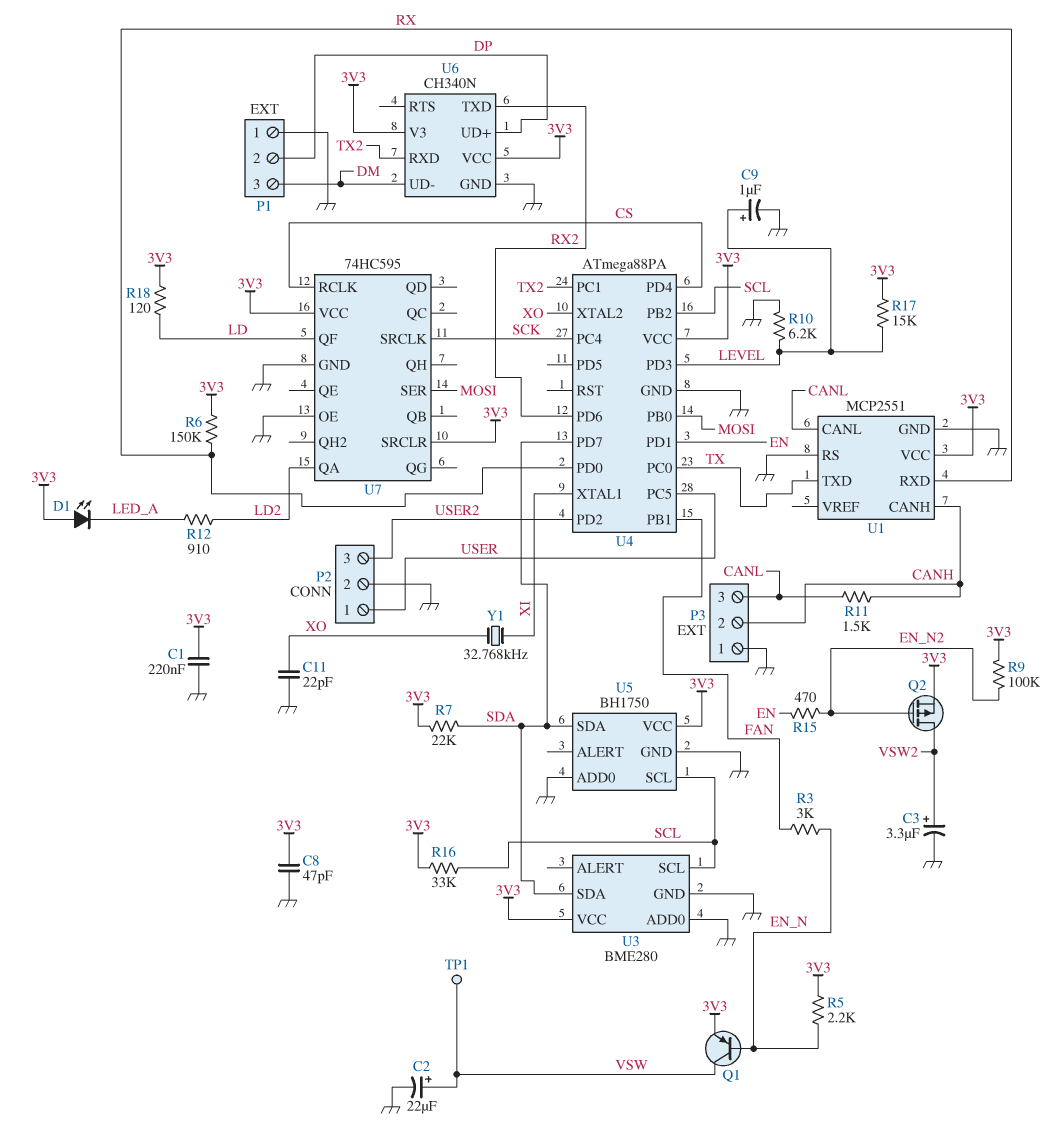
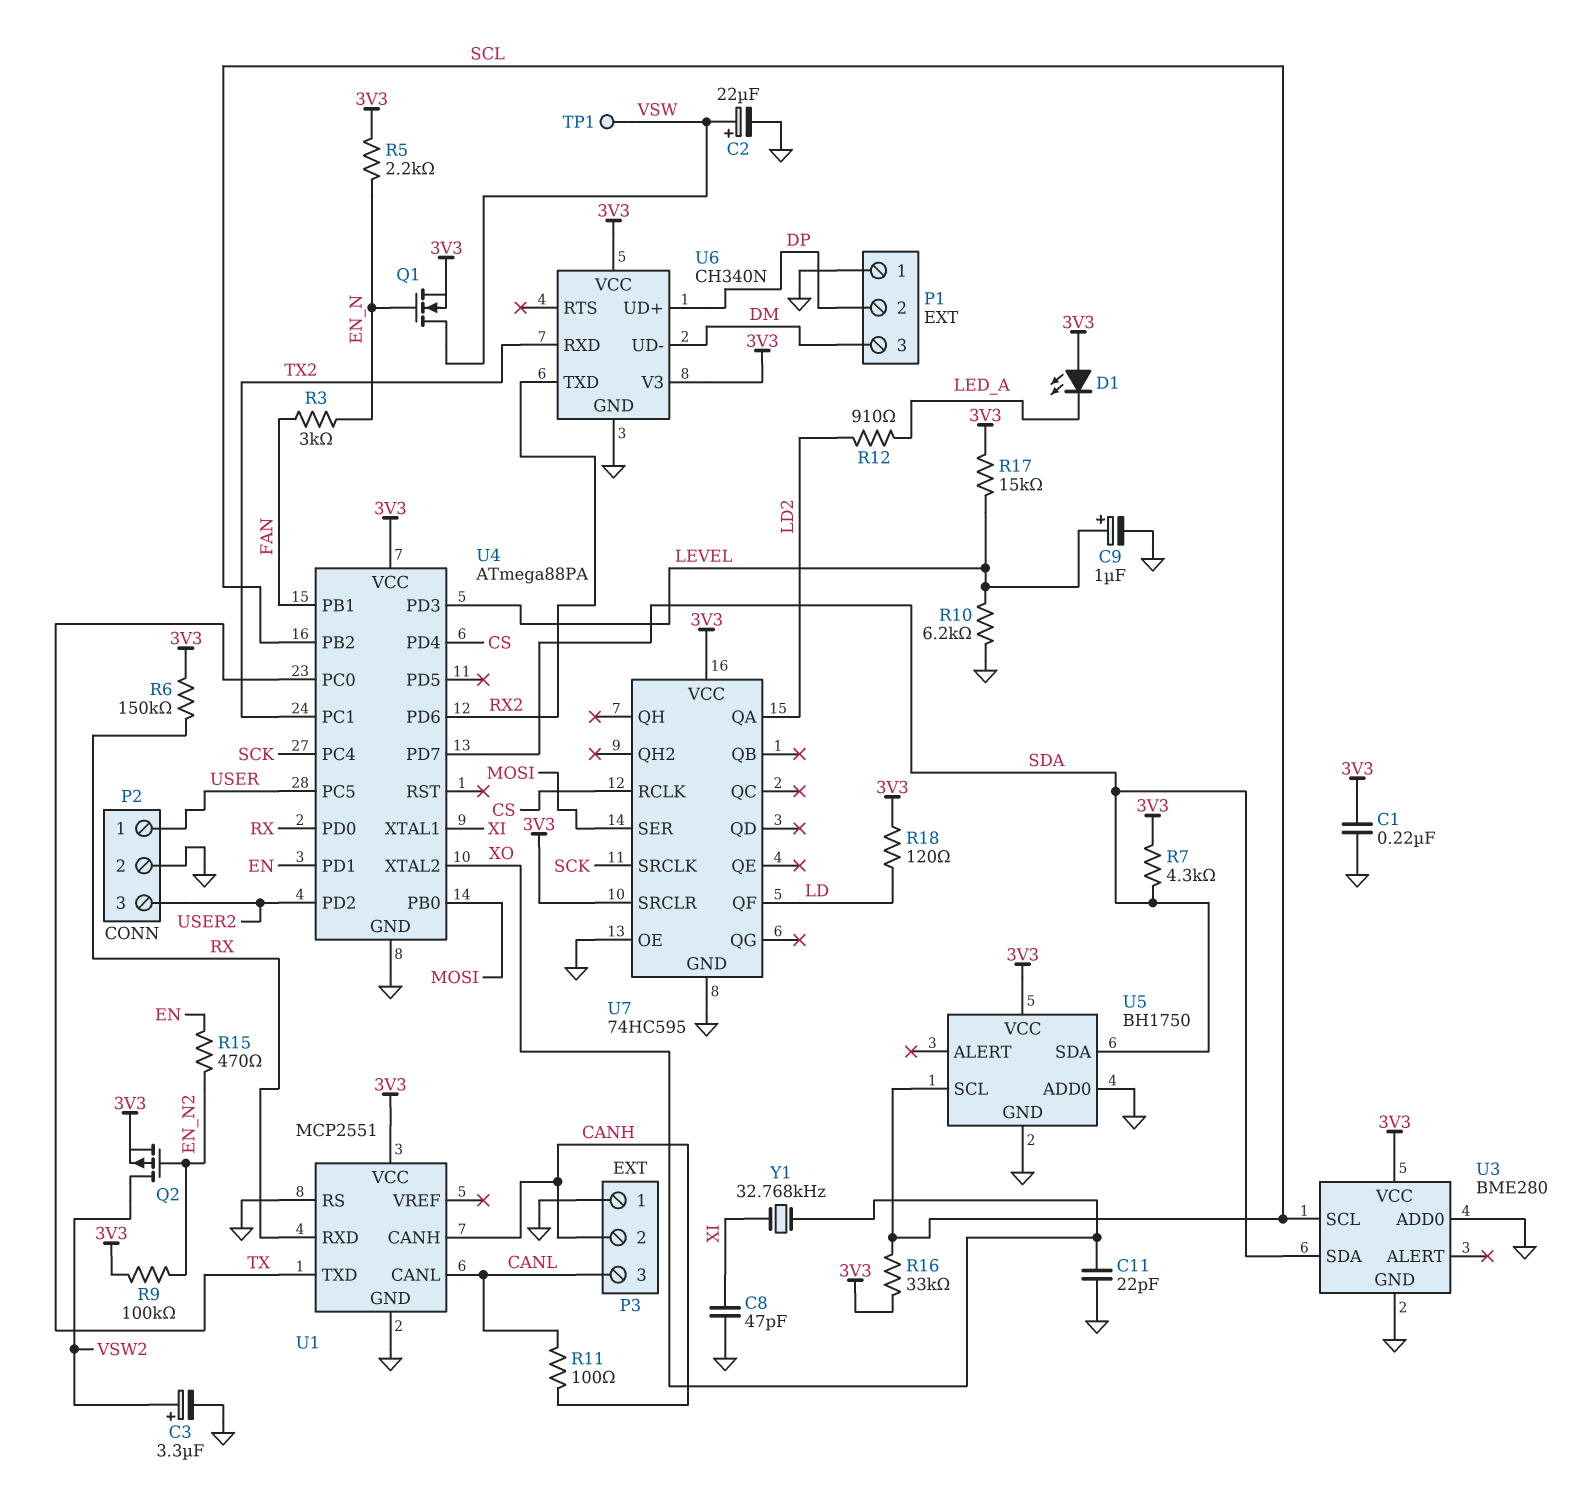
C8: 47pF (3V3, GND) -> 47pF (GND, XI)
Q1: PNP (B EN_N, C VSW, E 3V3) -> NMOS (G EN_N, D VSW, S 3V3)
R7: 22k (3V3, SDA) -> 4.3k (3V3, SDA)
R11: 1.5k (CANH, CANL) -> 100 (CANH, CANL)

